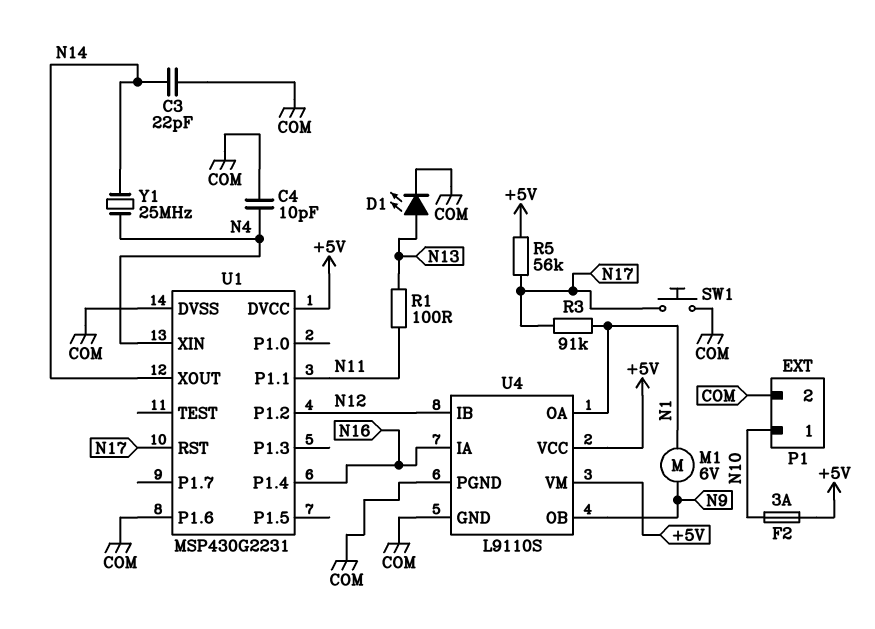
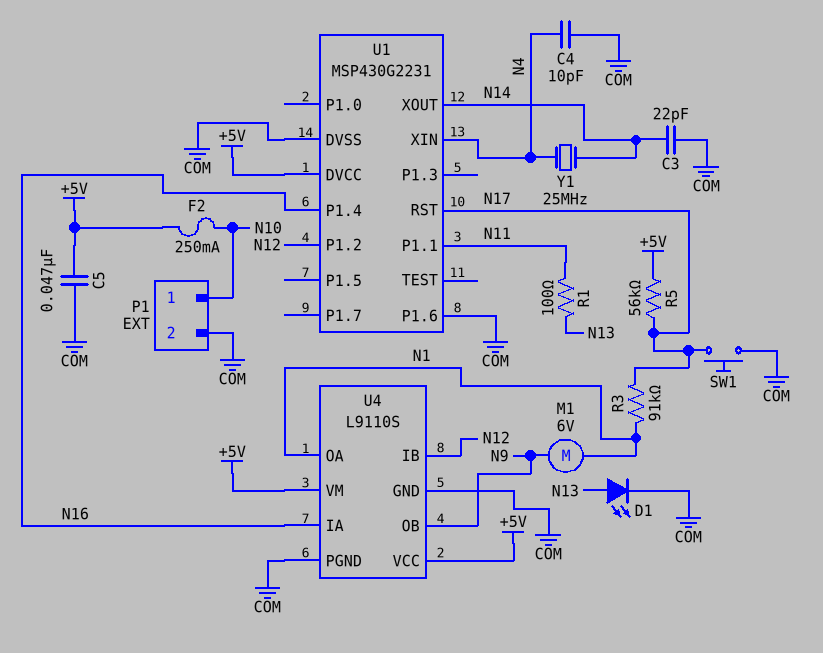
C5: none -> 47nF (+5V, COM)
F2: 3A (+5V, N10) -> 250mA (+5V, N10)

